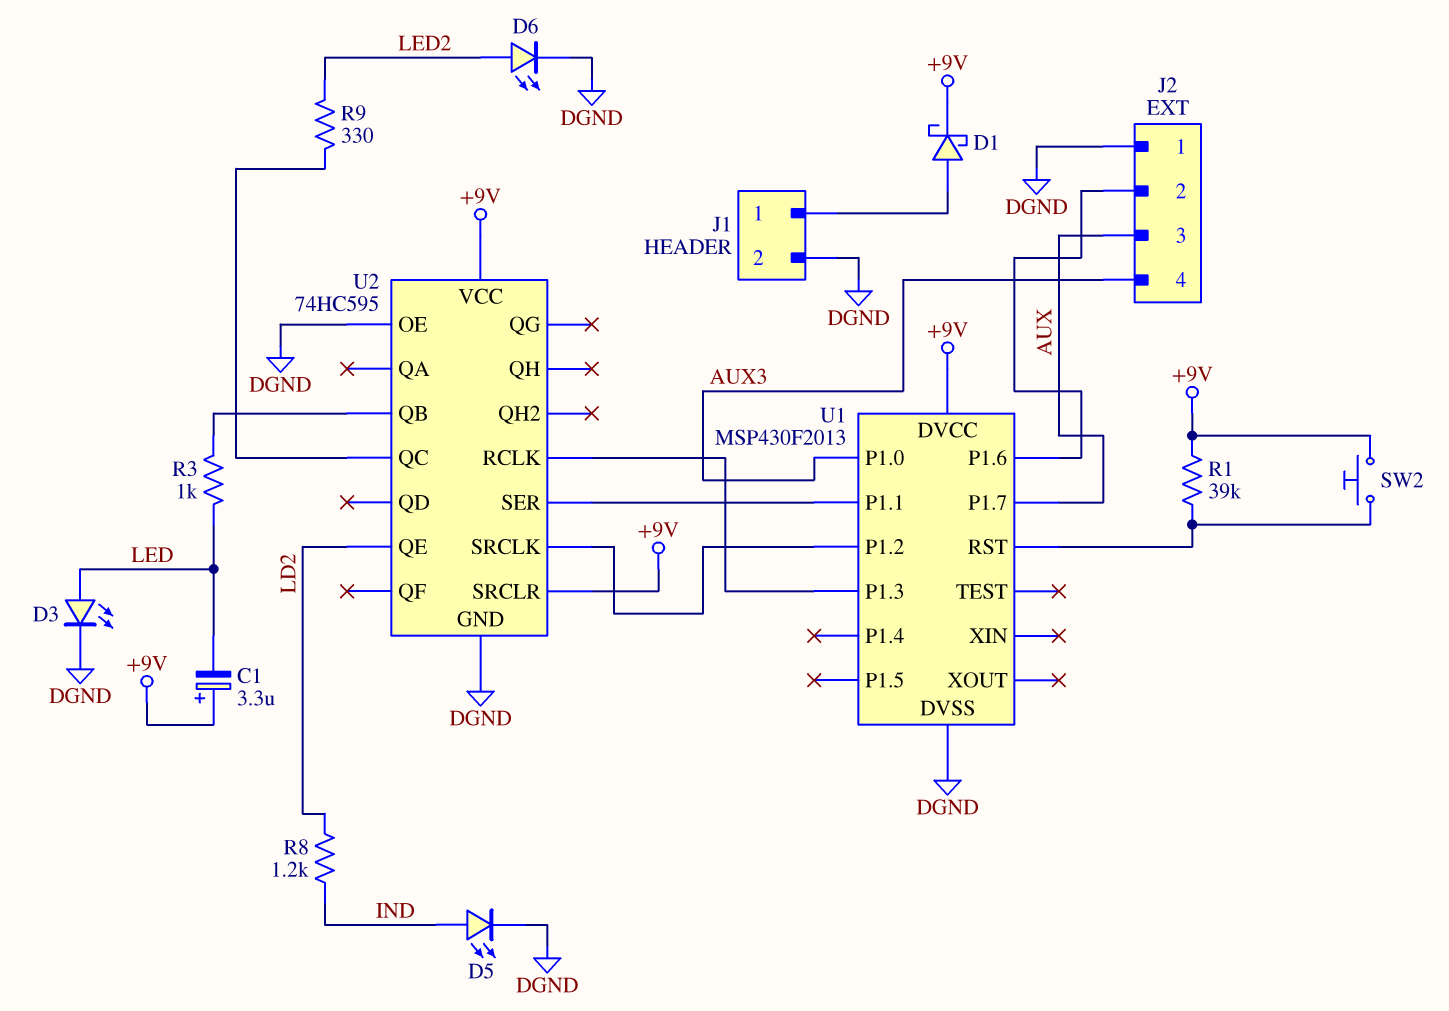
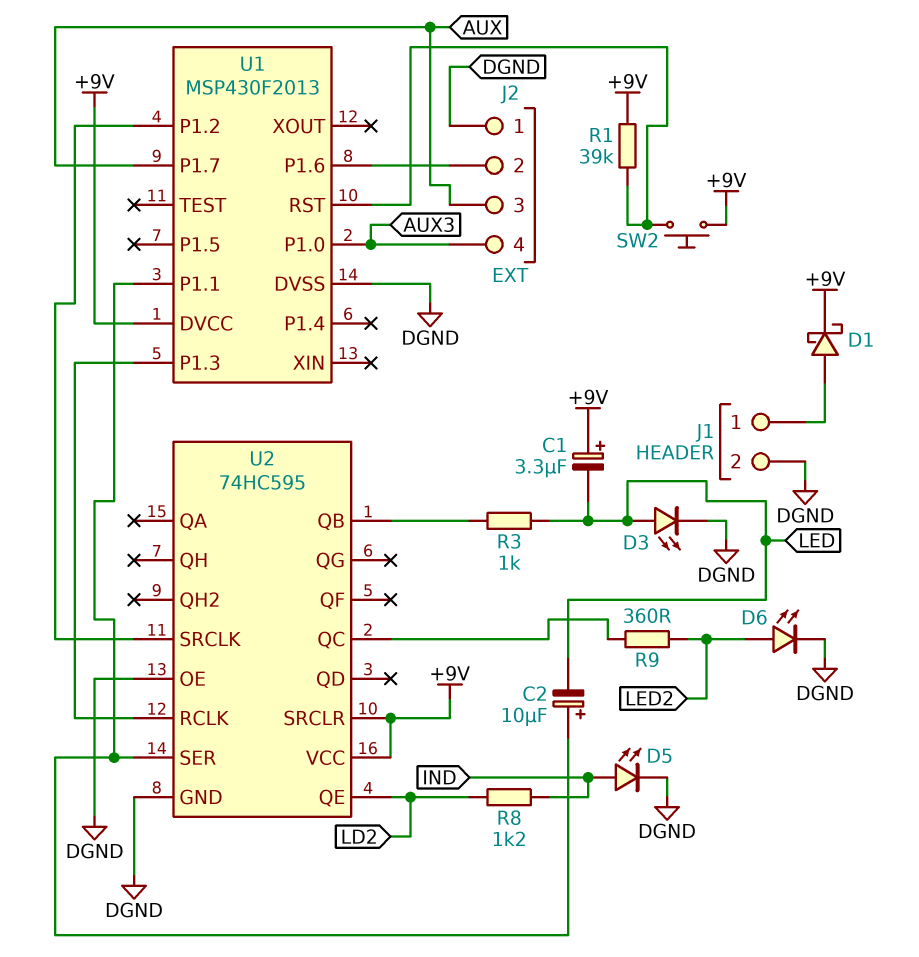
C2: none -> 10uF (plus U1/P1.1, minus LED)
R9: 330 (LED2, U2/QC) -> 360 (LED2, U2/QC)

